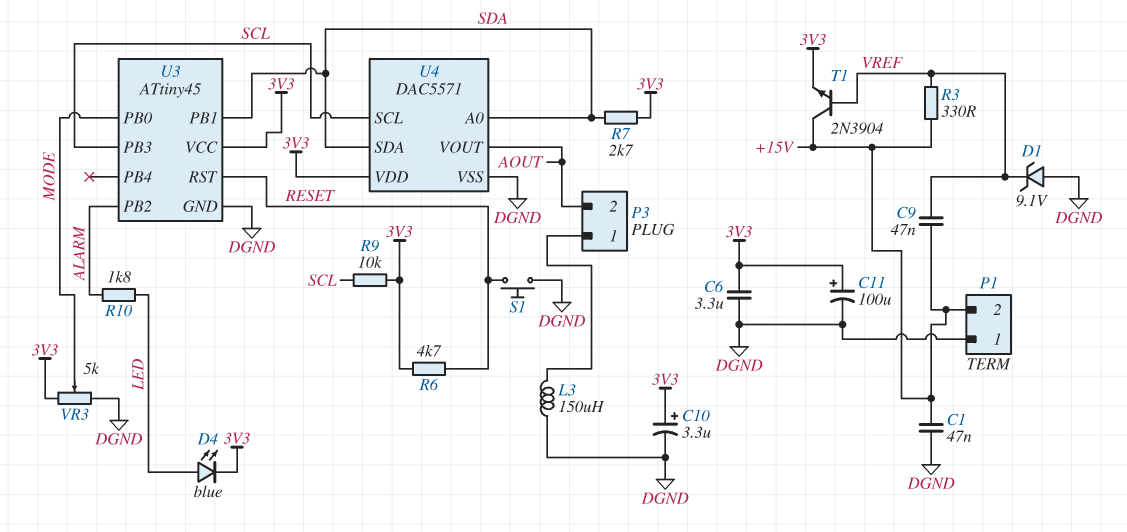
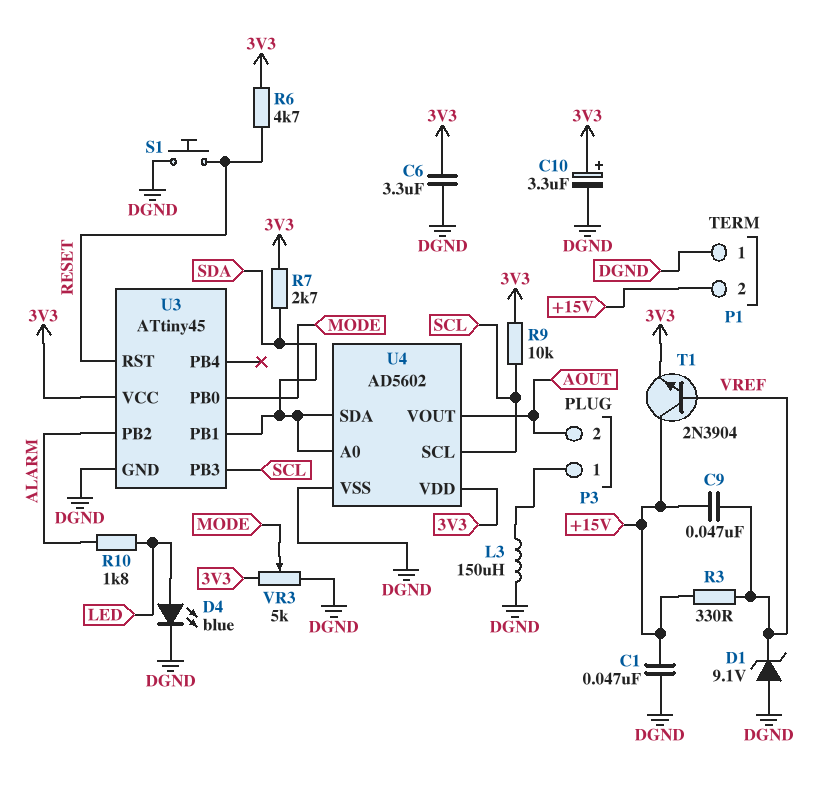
C11: 100uF (plus 3V3, minus DGND) -> none
D4: LED blue (A LED, K 3V3) -> LED blue (A LED, K DGND)
U4: DAC5571 -> AD5602

